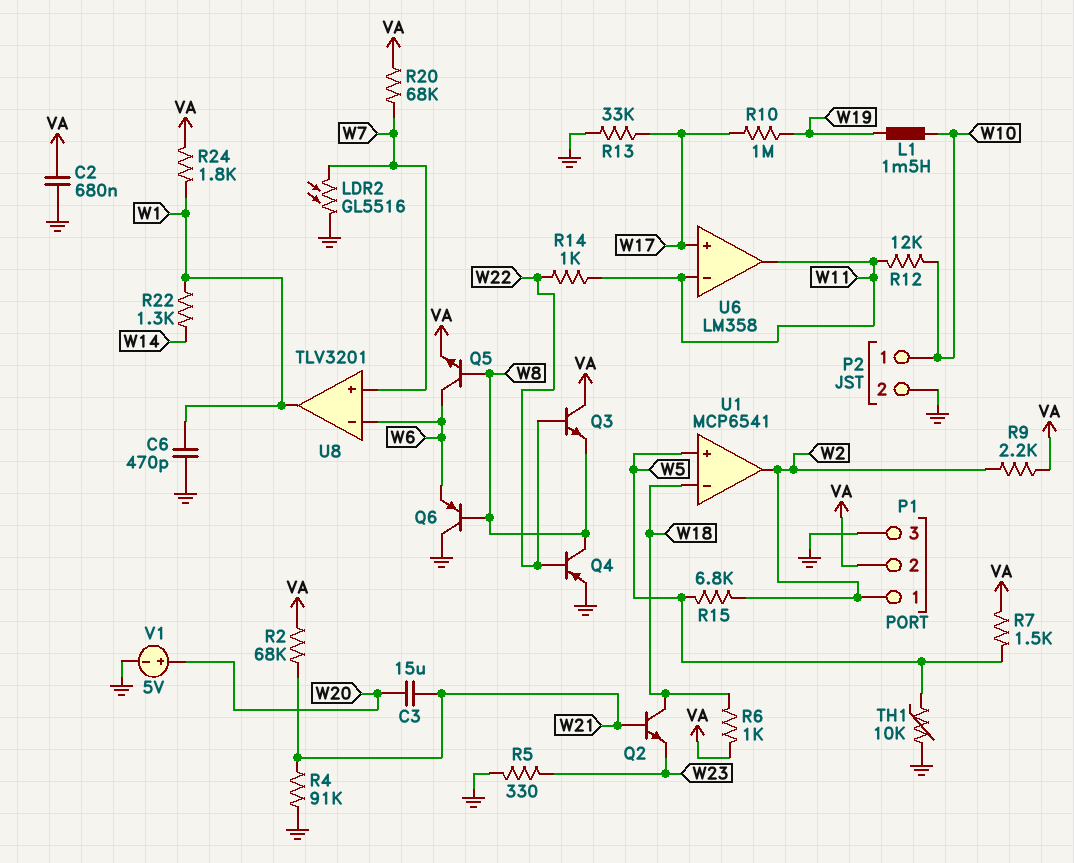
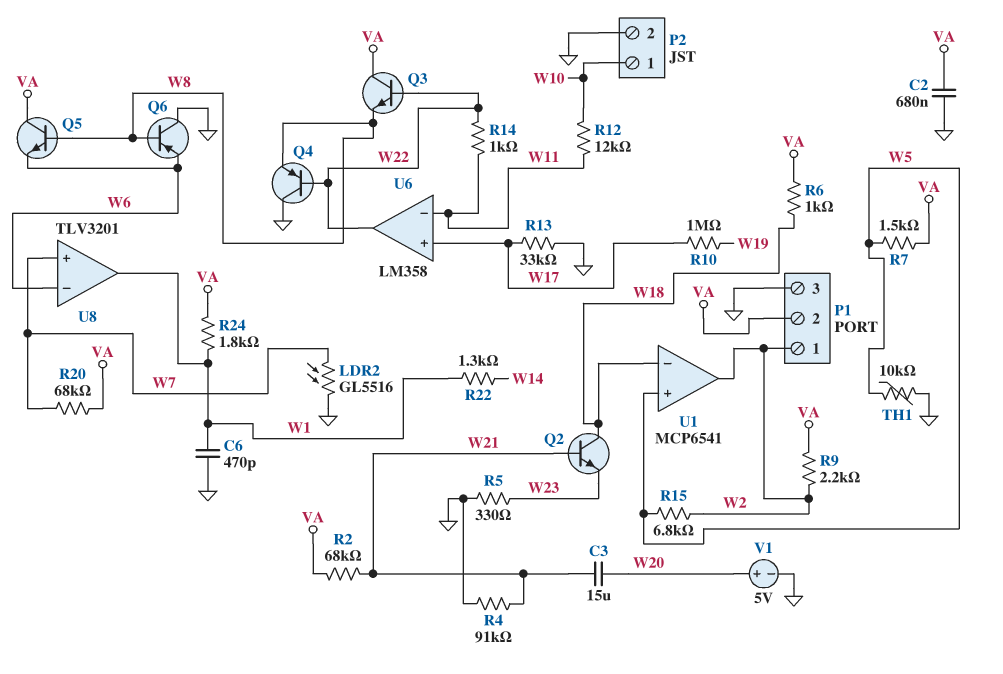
L1: 1.5mH (W10, W19) -> none
Q4: PNP (B W22, C W8, E GND) -> PNP (B W22, C GND, E W8)
Q5: NPN (B W8, C W6, E VA) -> NPN (B W8, C VA, E W6)
U6 pin out: W11 -> W22

